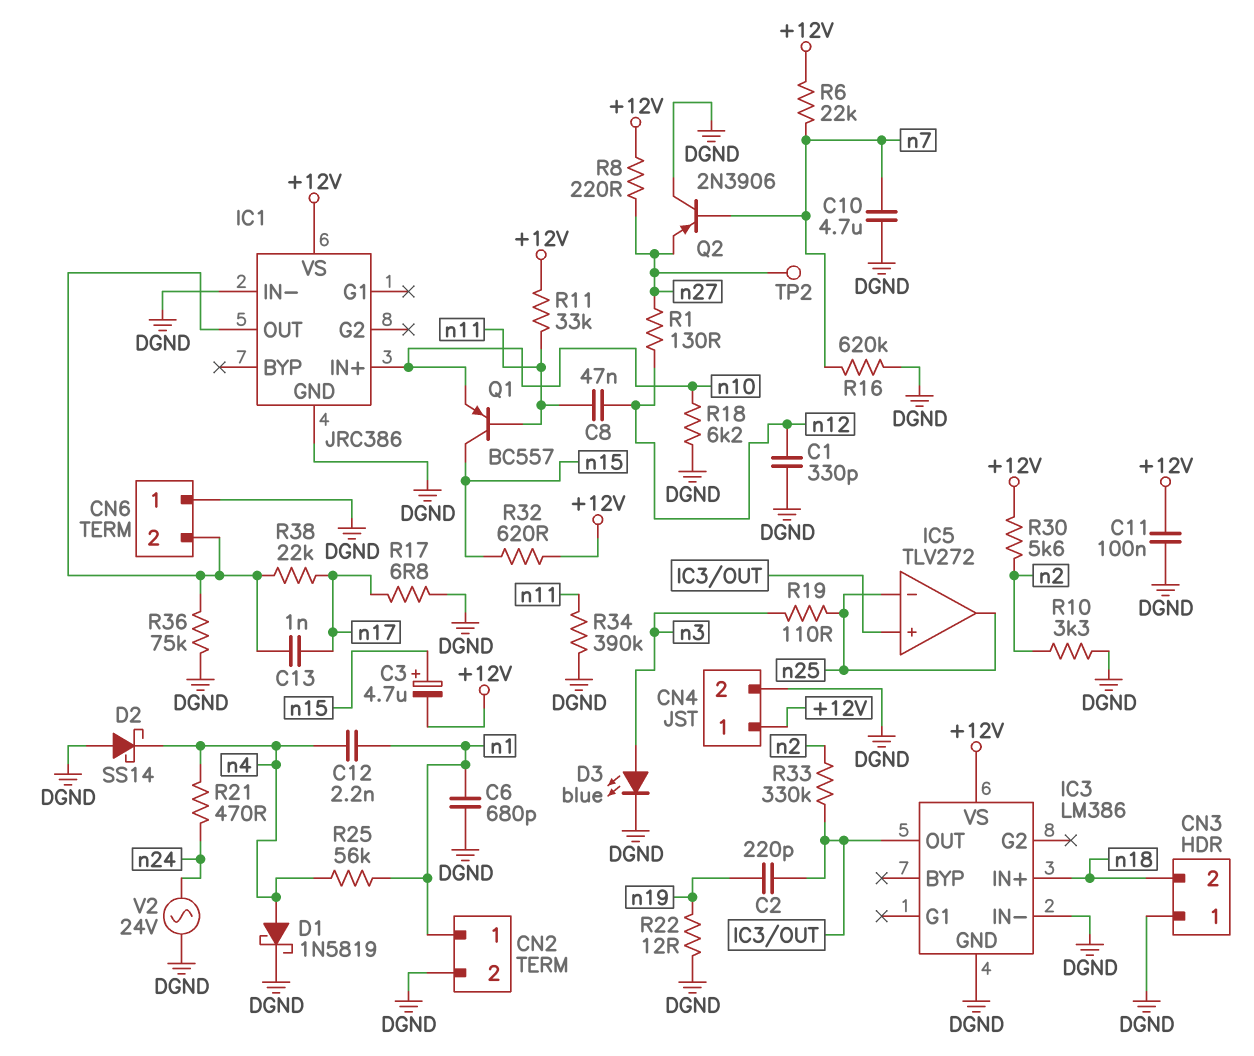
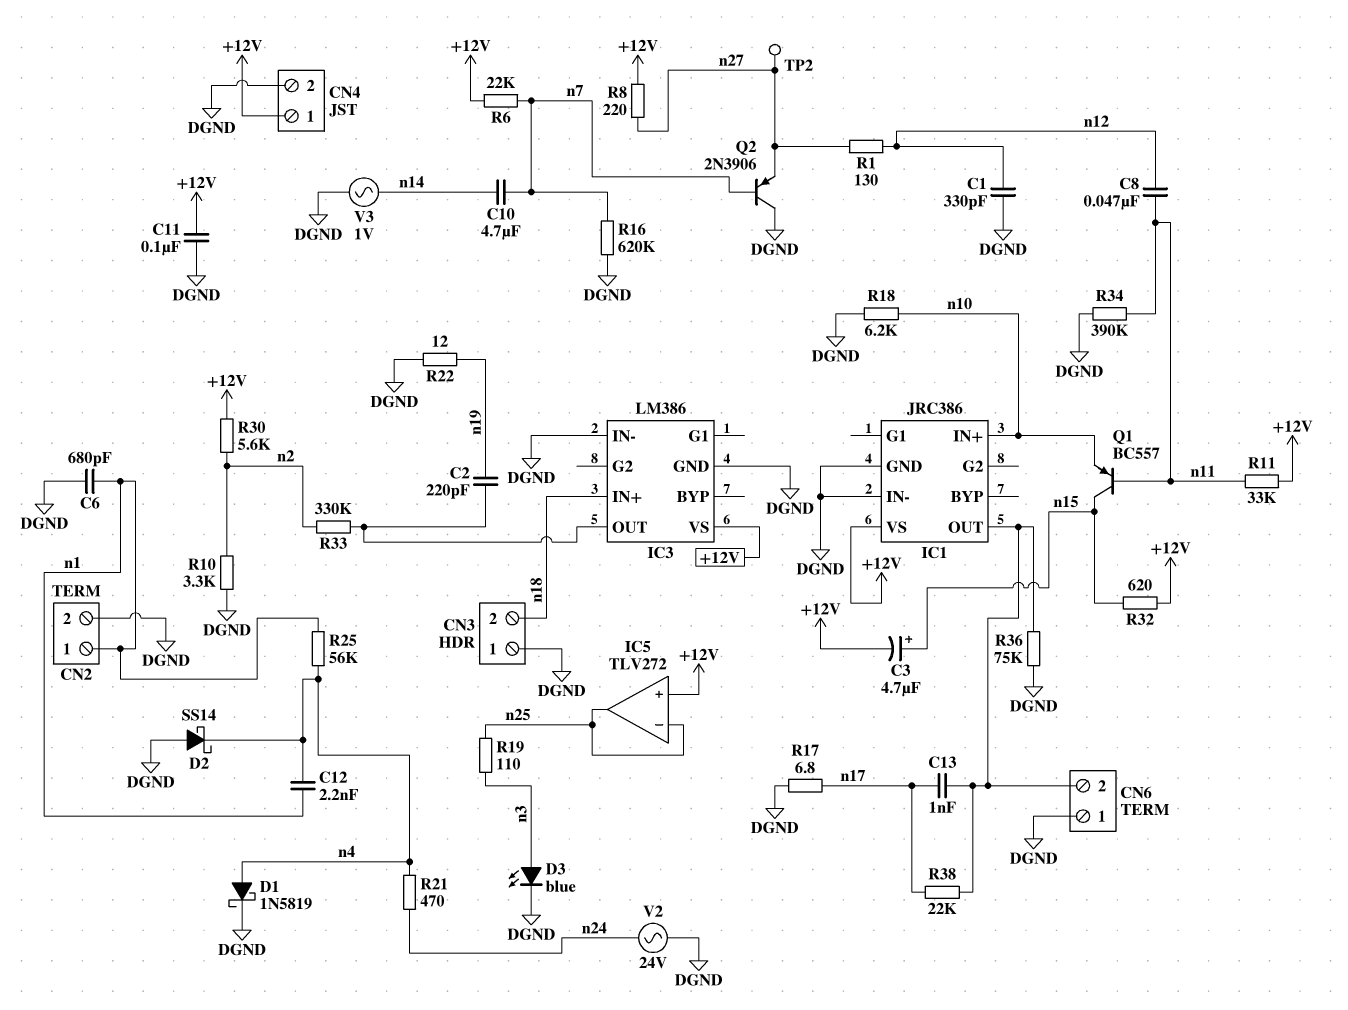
C10: 4.7uF (DGND, n7) -> 4.7uF (n7, n14)
IC5 pin in+: IC3/OUT -> +12V
V3: none -> AC 1V (DGND, n14)

